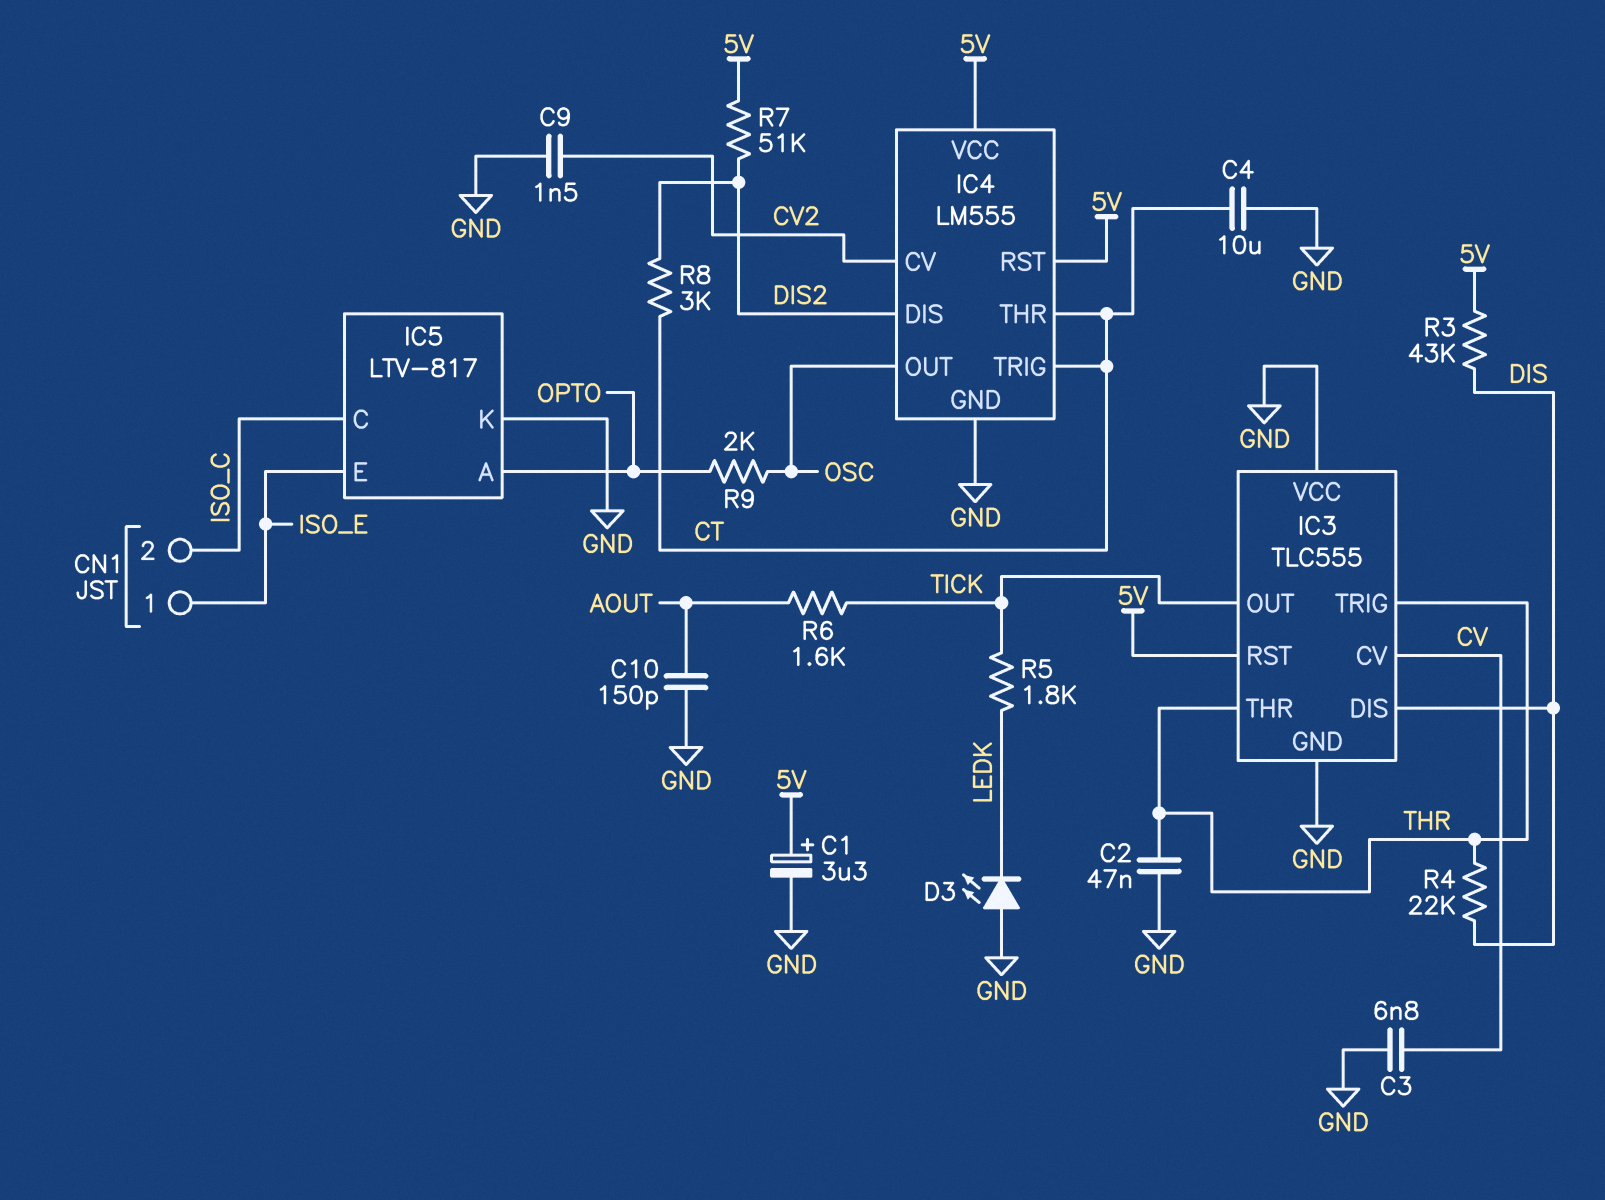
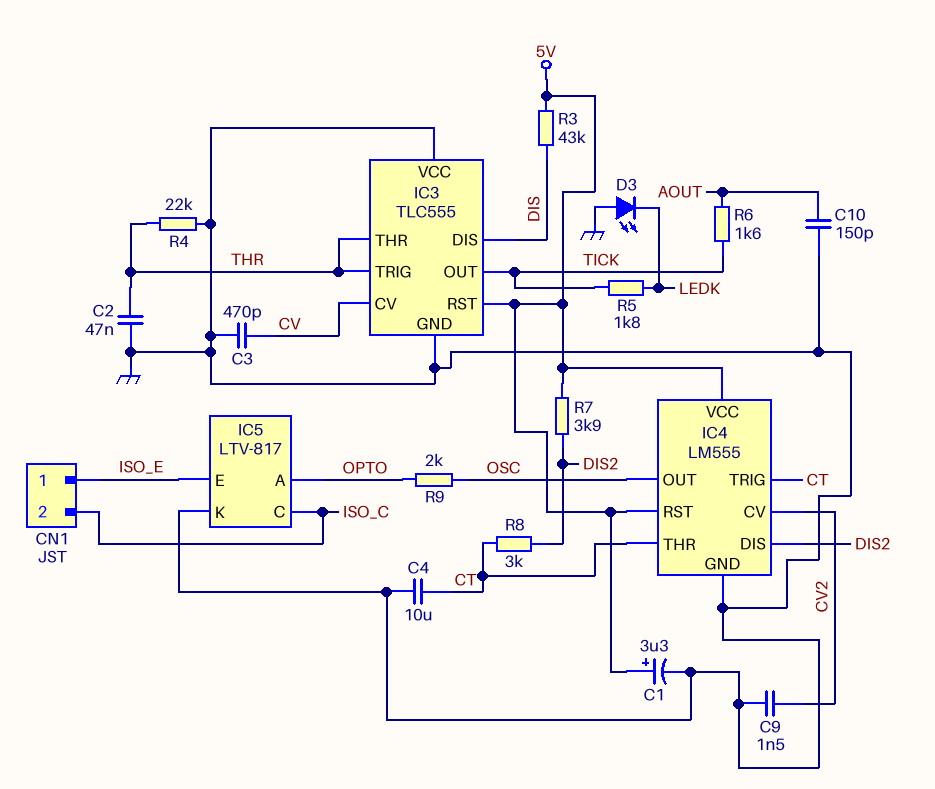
C3: 6.8nF (CV, GND) -> 470pF (CV, GND)
R4: 22k (DIS, THR) -> 22k (GND, THR)
R7: 51k (5V, DIS2) -> 3.9k (5V, DIS2)

